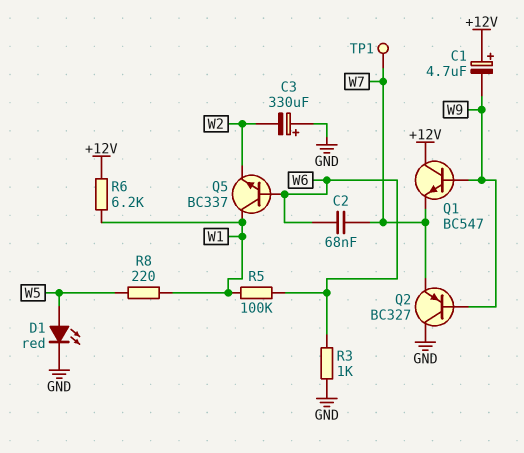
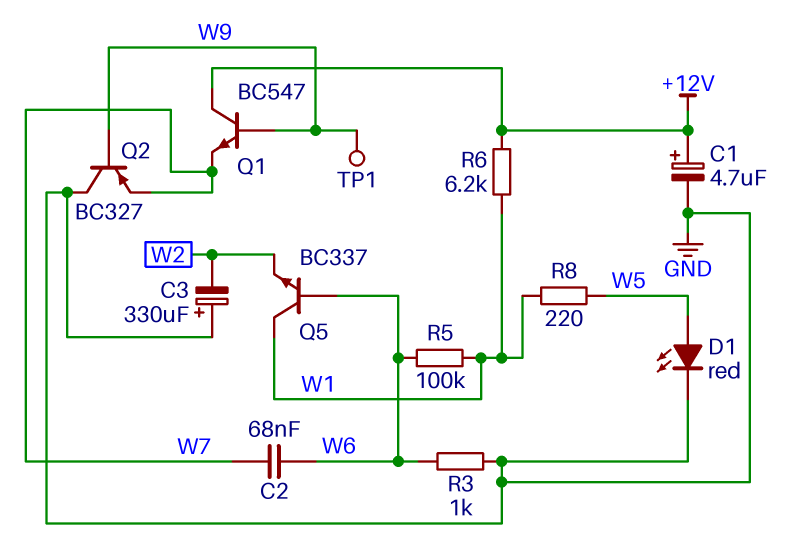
C1: 4.7uF (plus +12V, minus W9) -> 4.7uF (plus +12V, minus GND)
TP1: test point (W7) -> test point (W9)

